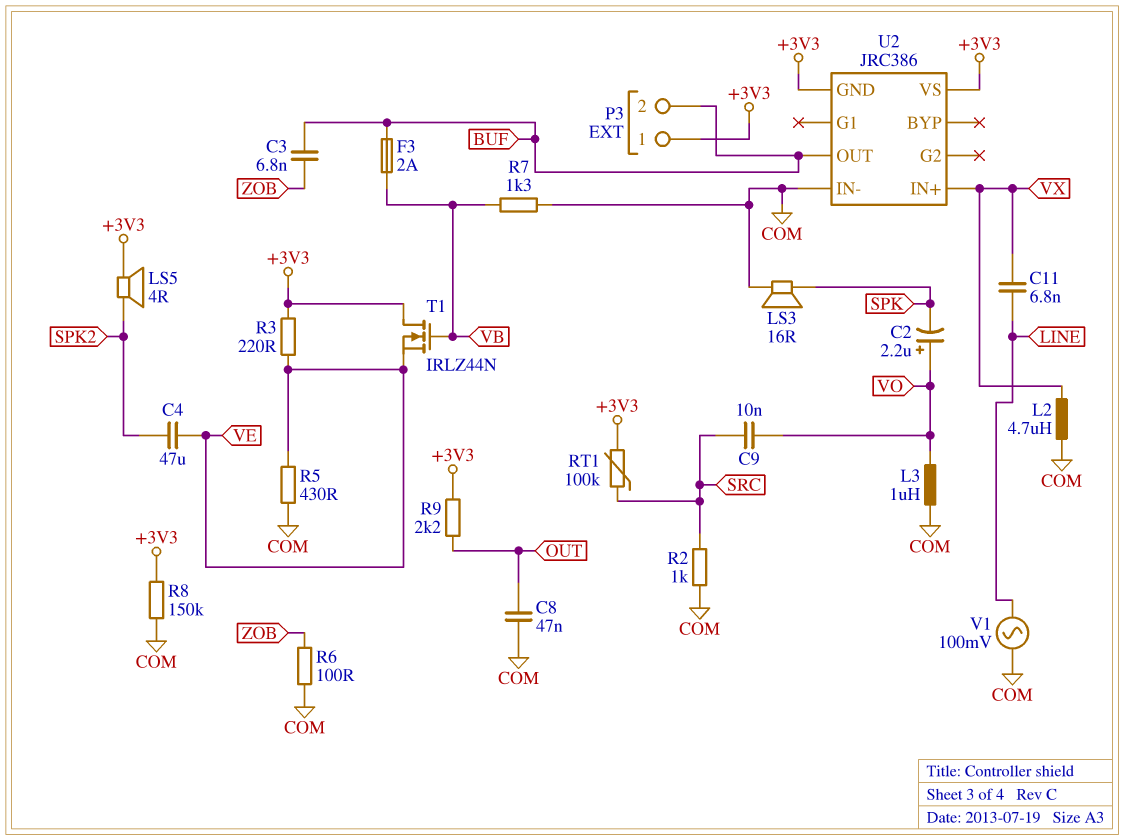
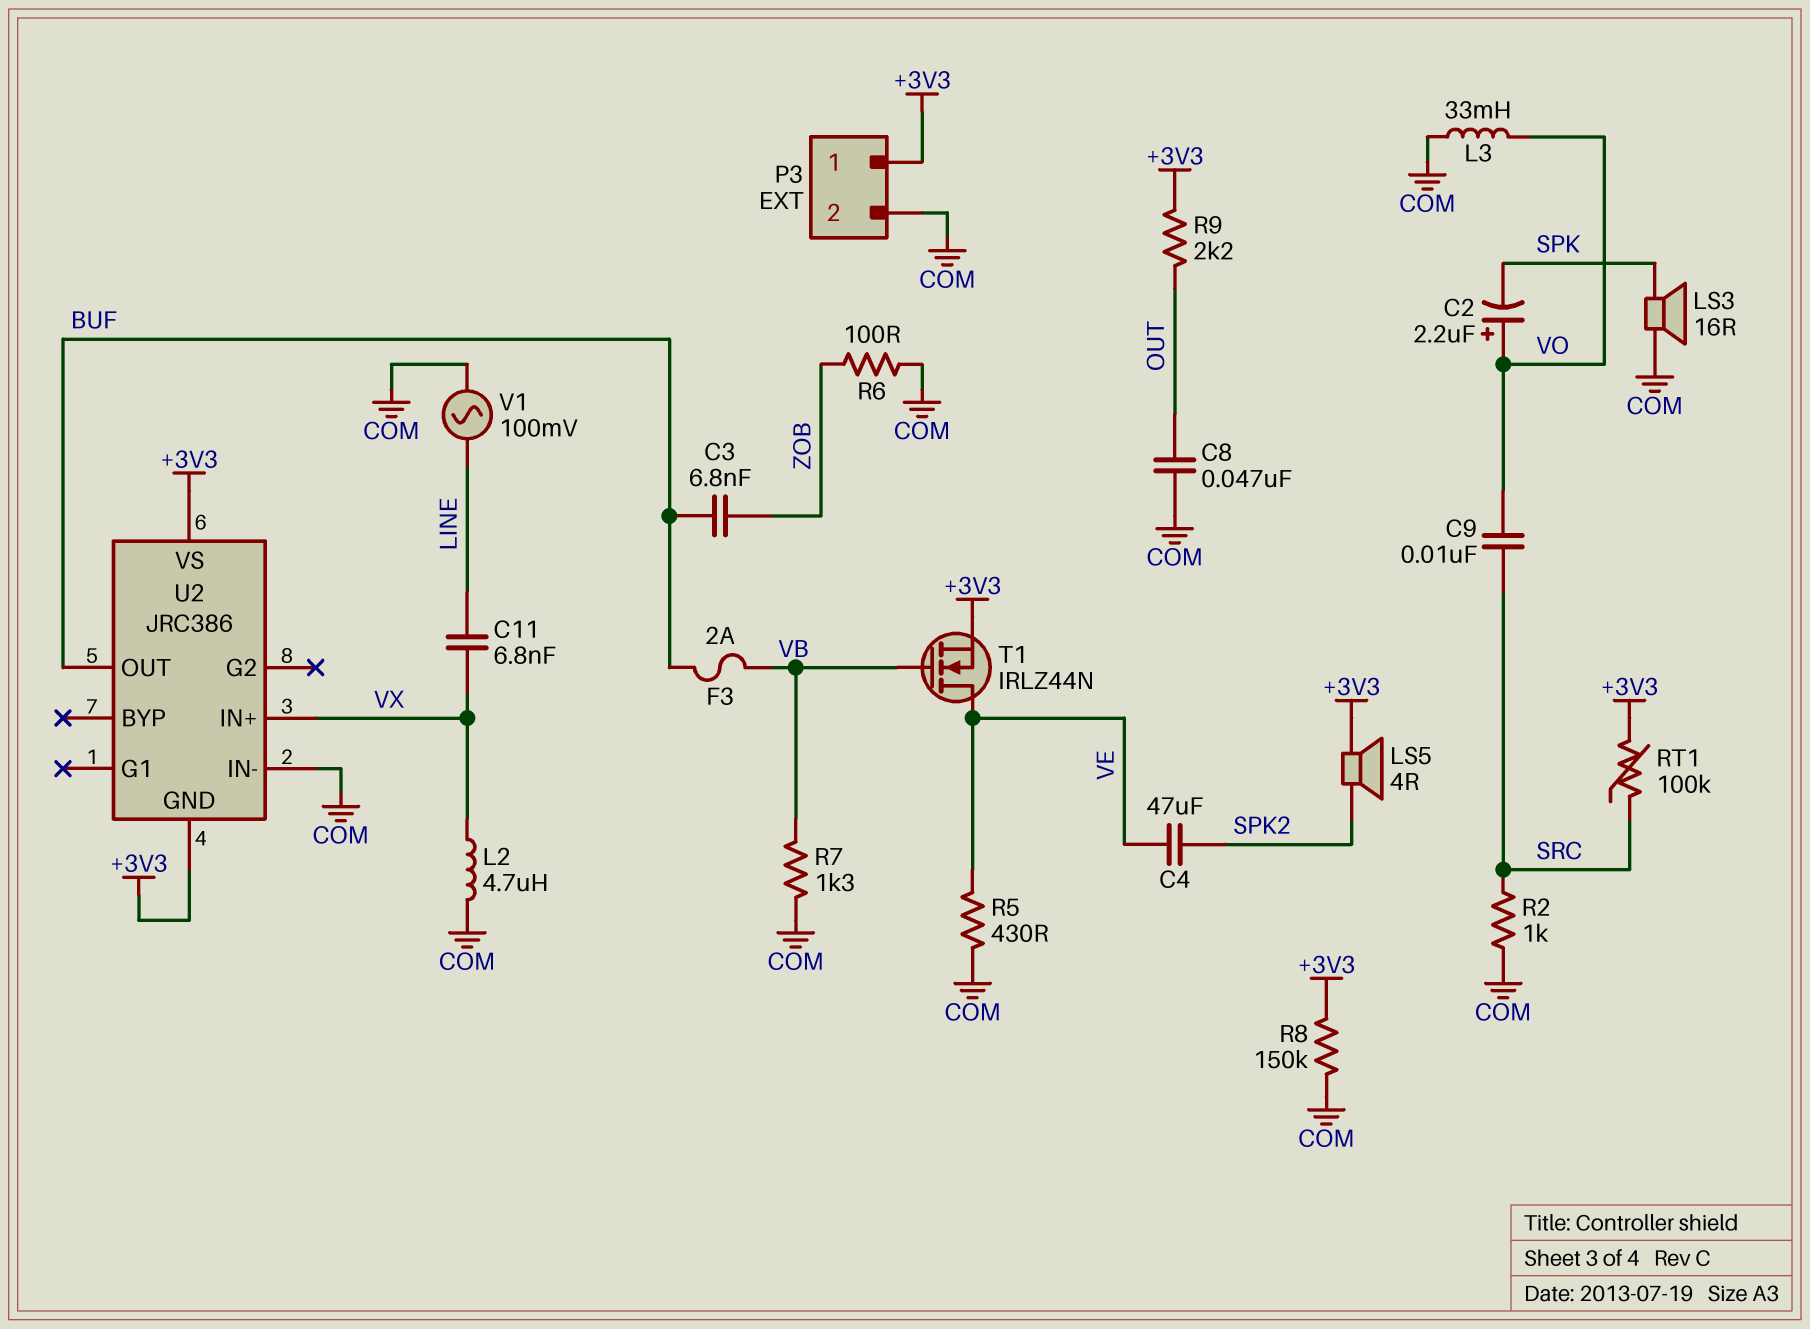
L3: 1uH (COM, VO) -> 33mH (COM, VO)
P3 pin 2: BUF -> COM
R3: 220 (+3V3, VE) -> none
T1: NMOS IRLZ44N (G VB, D +3V3, S VE) -> NMOS IRLZ44N (G VB, D VE, S +3V3)

